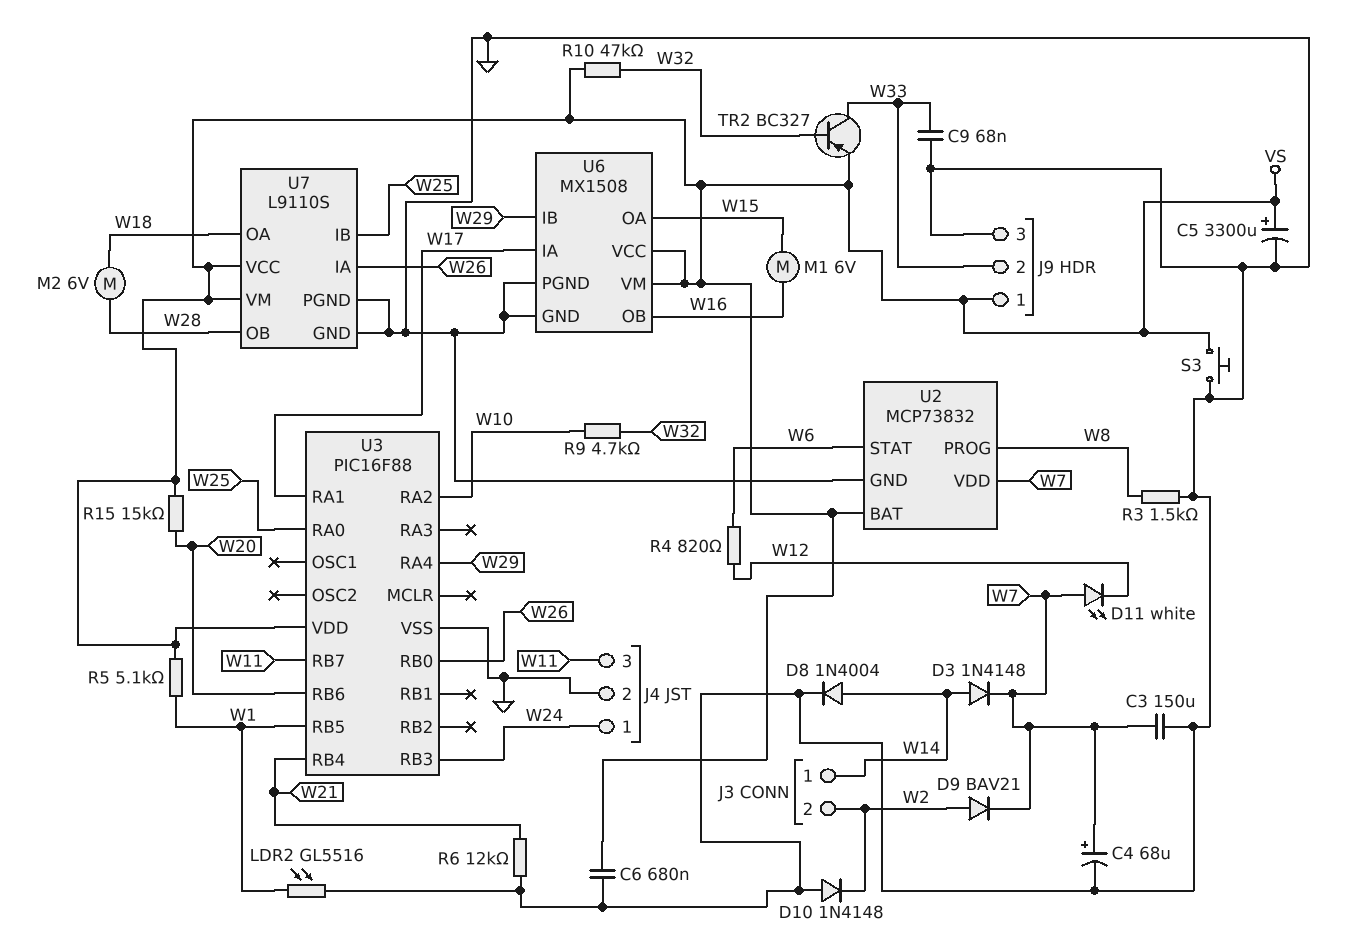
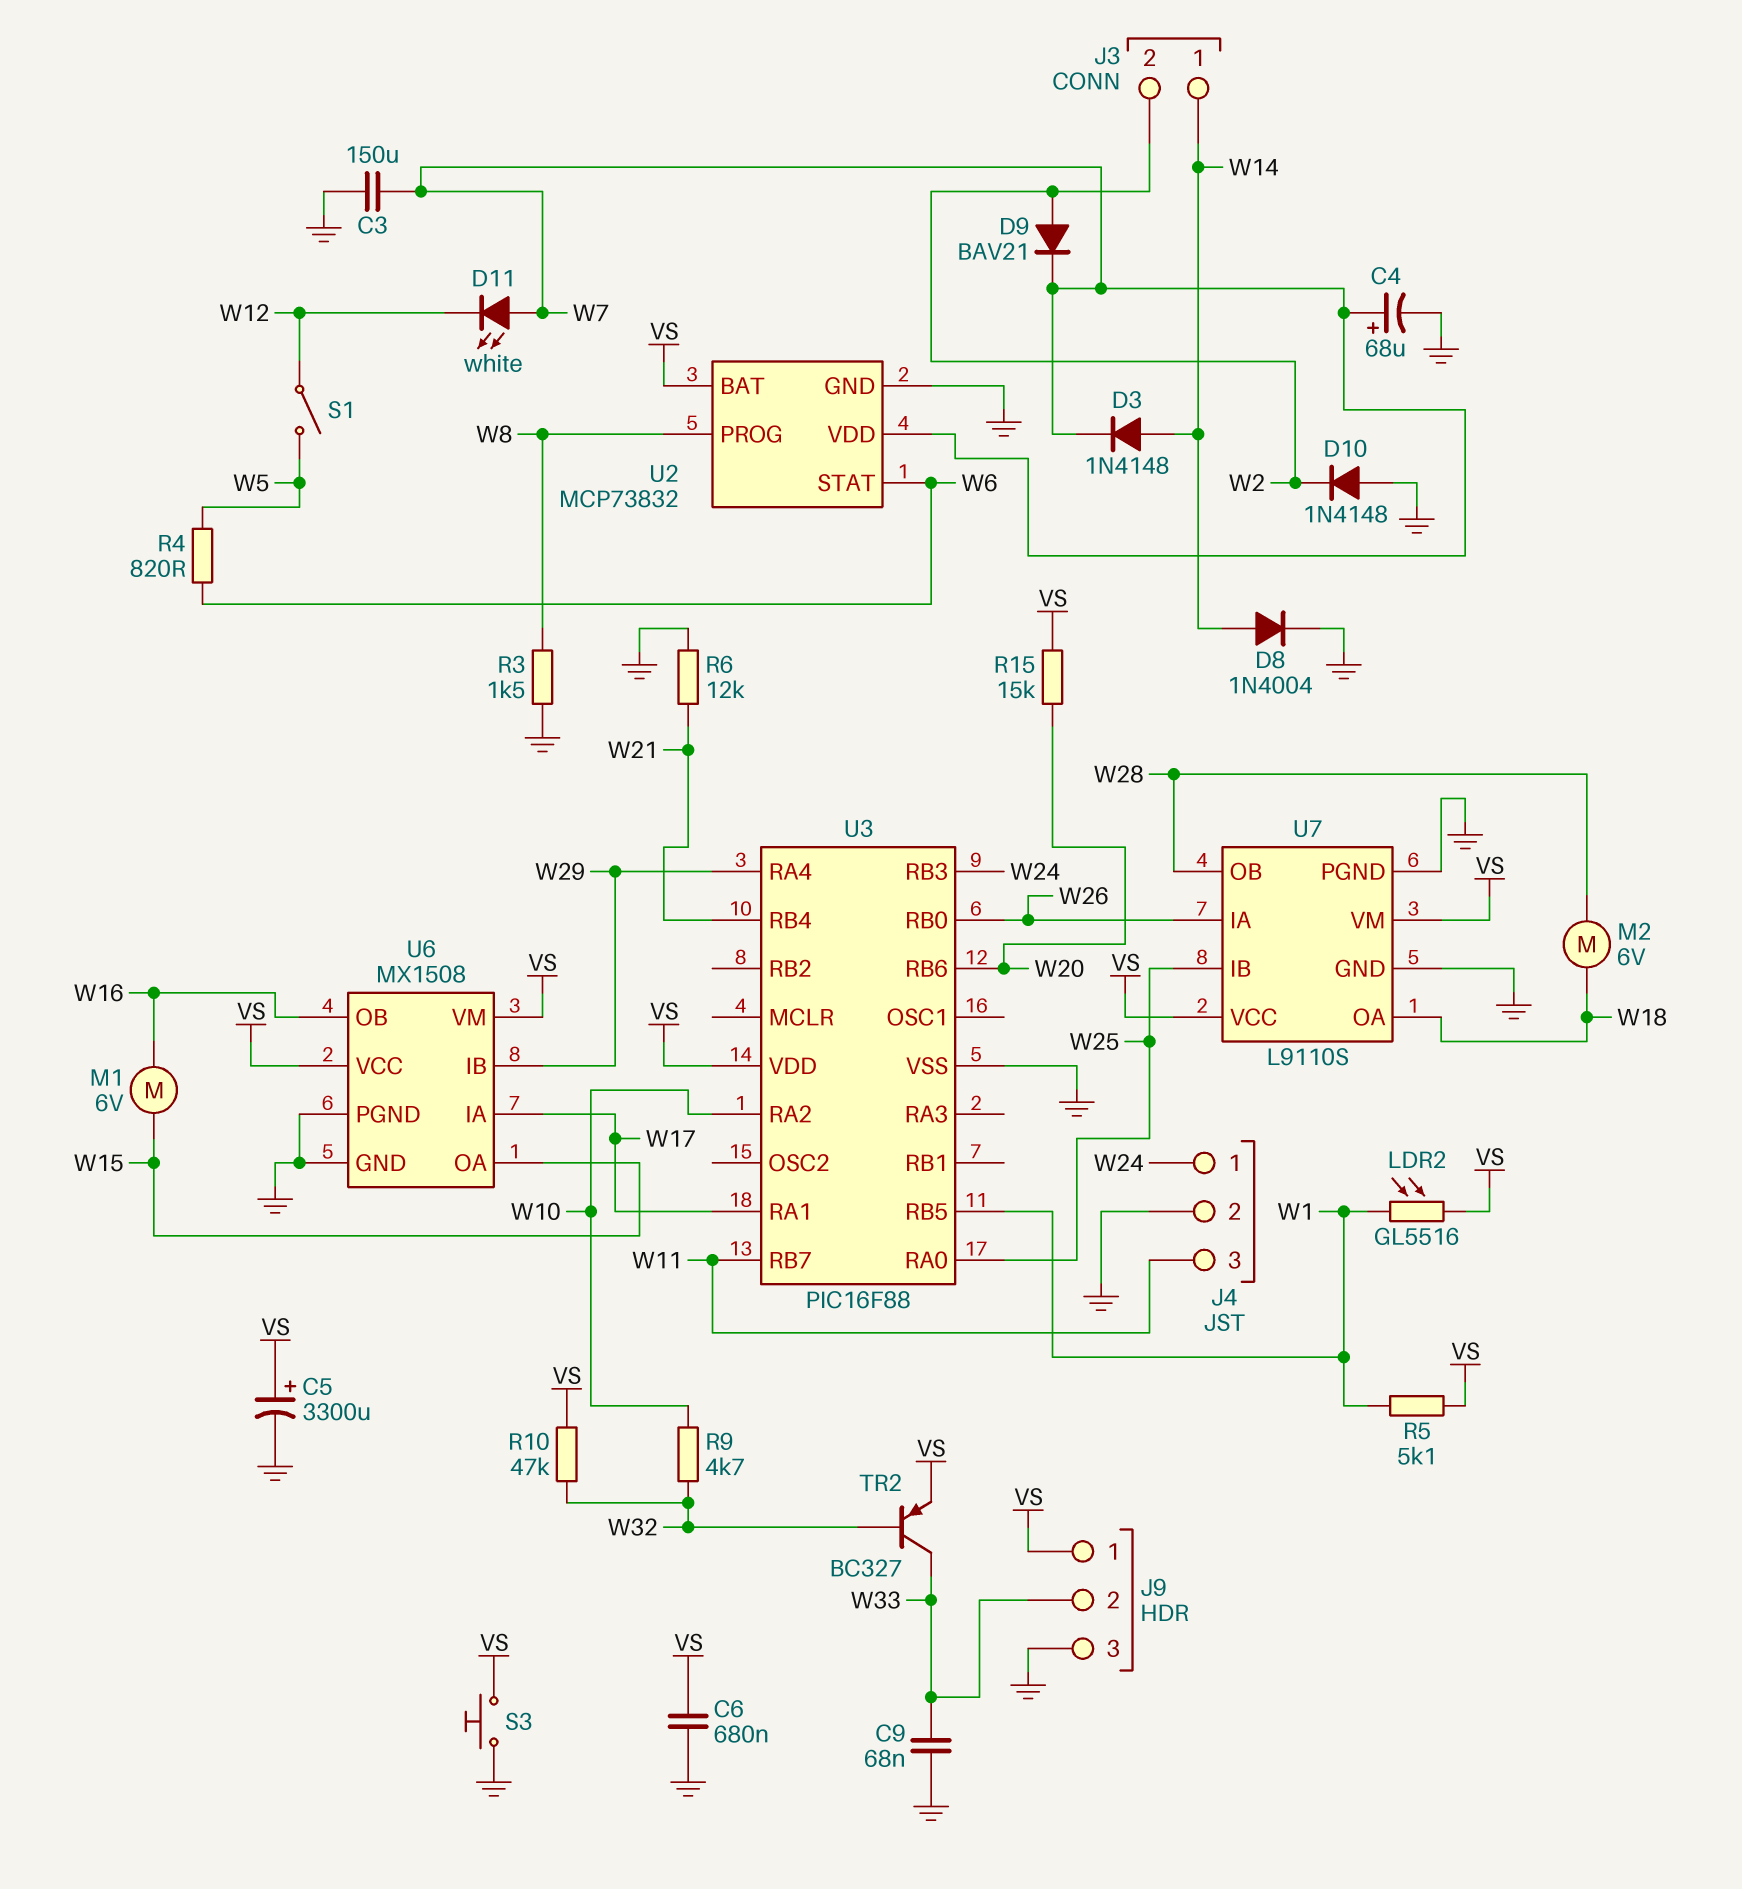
LDR2: GL5516 (GND, W1) -> GL5516 (VS, W1)
R4: 820 (W6, W12) -> 820 (W5, W6)
S1: none -> switch (W5, W12)

